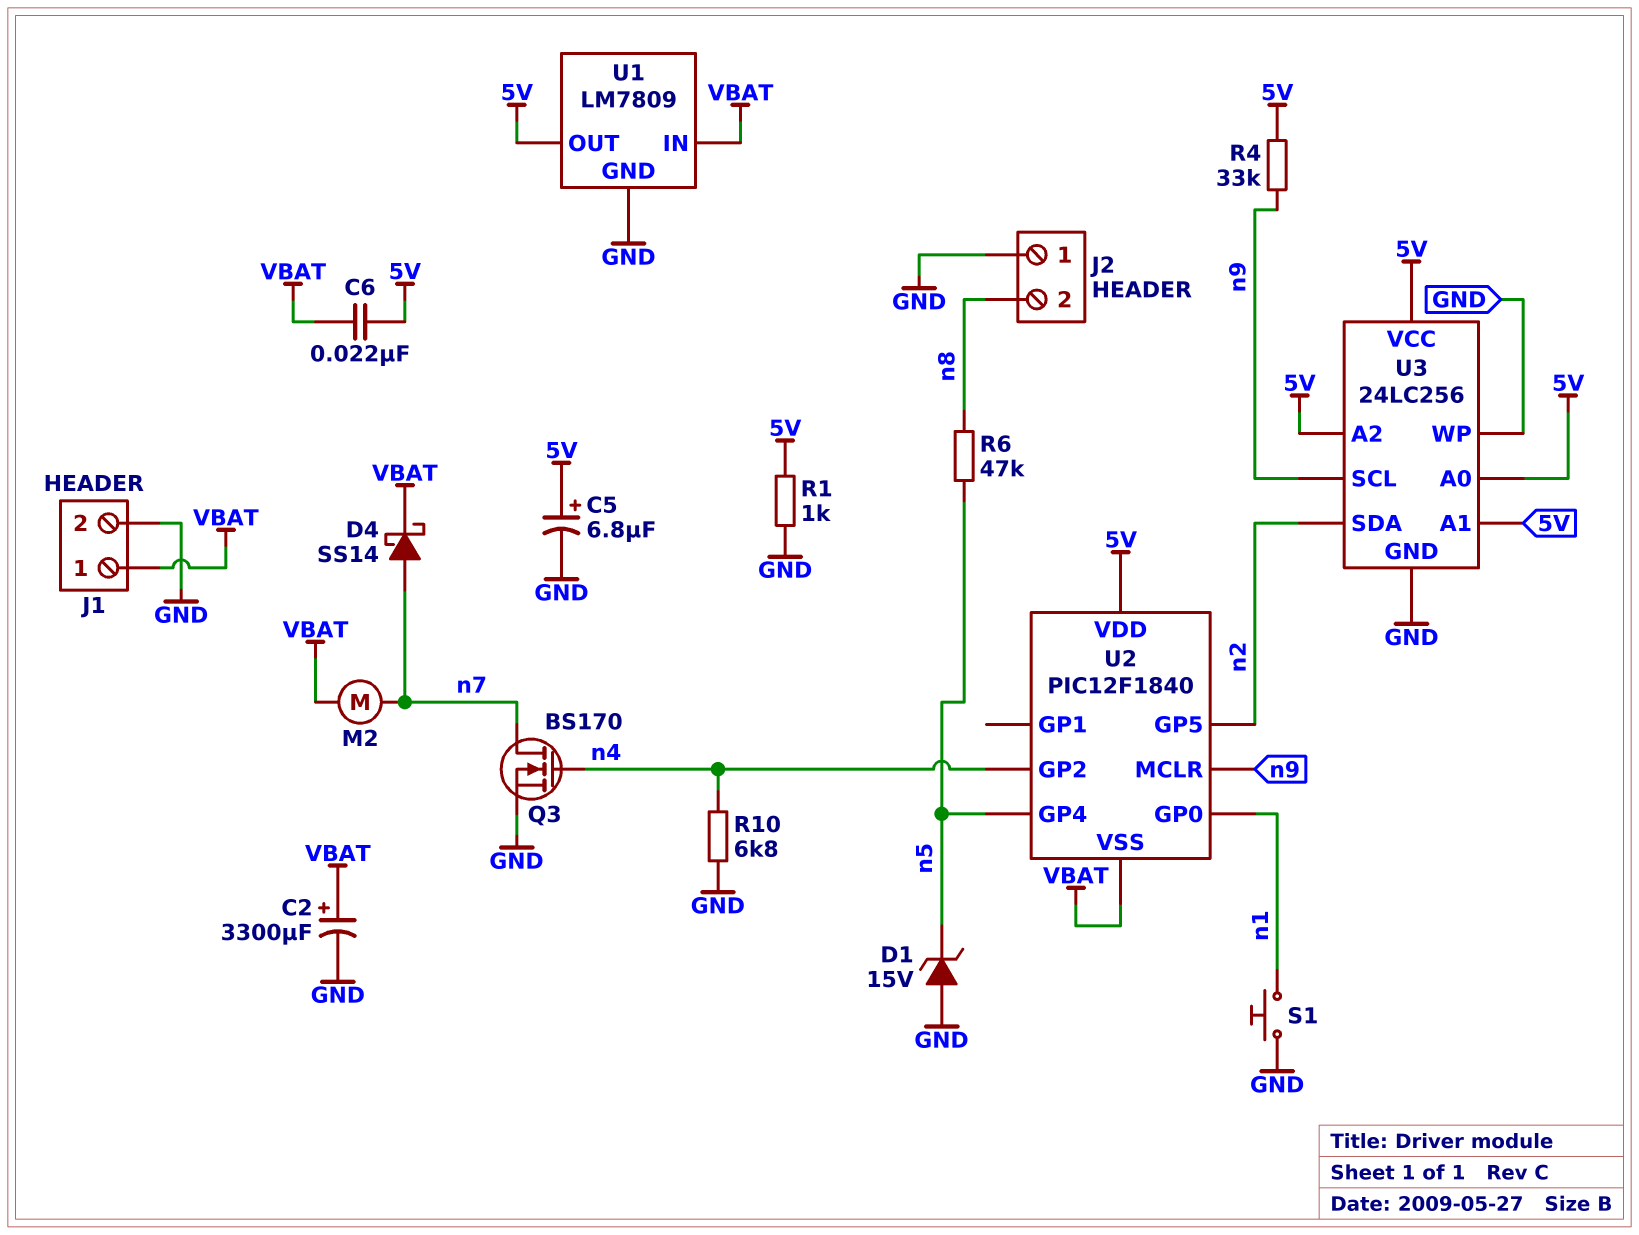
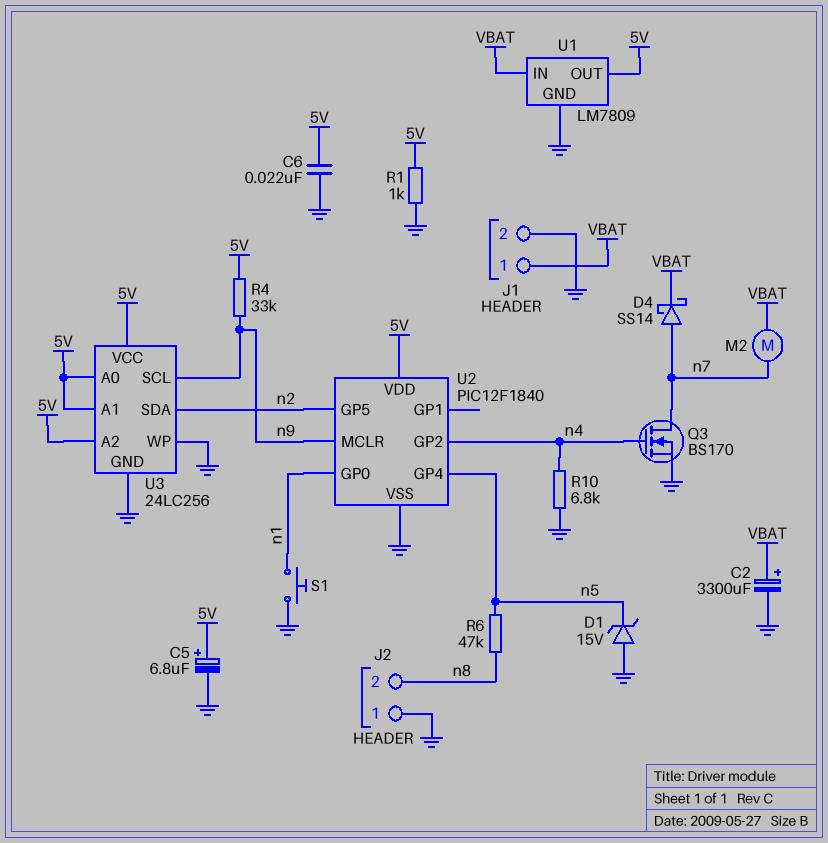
C6: 22nF (5V, VBAT) -> 22nF (5V, GND)
U2 pin VSS: VBAT -> GND

